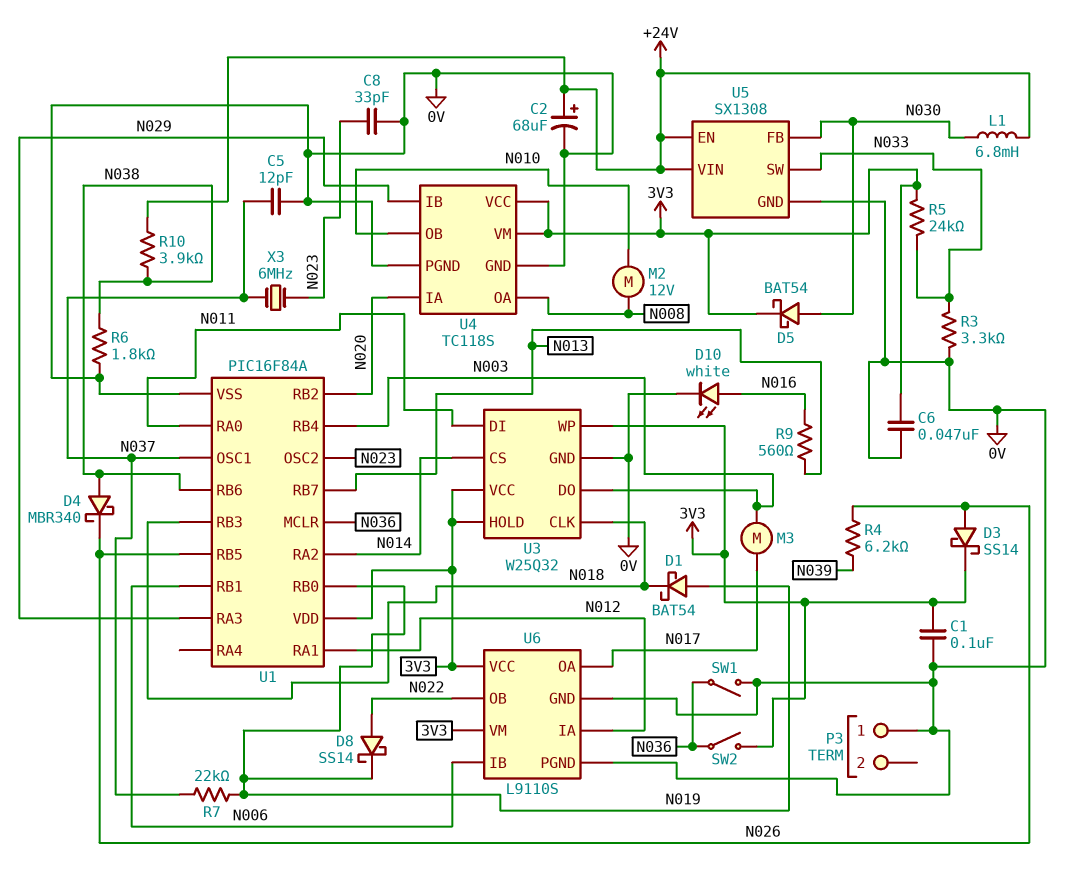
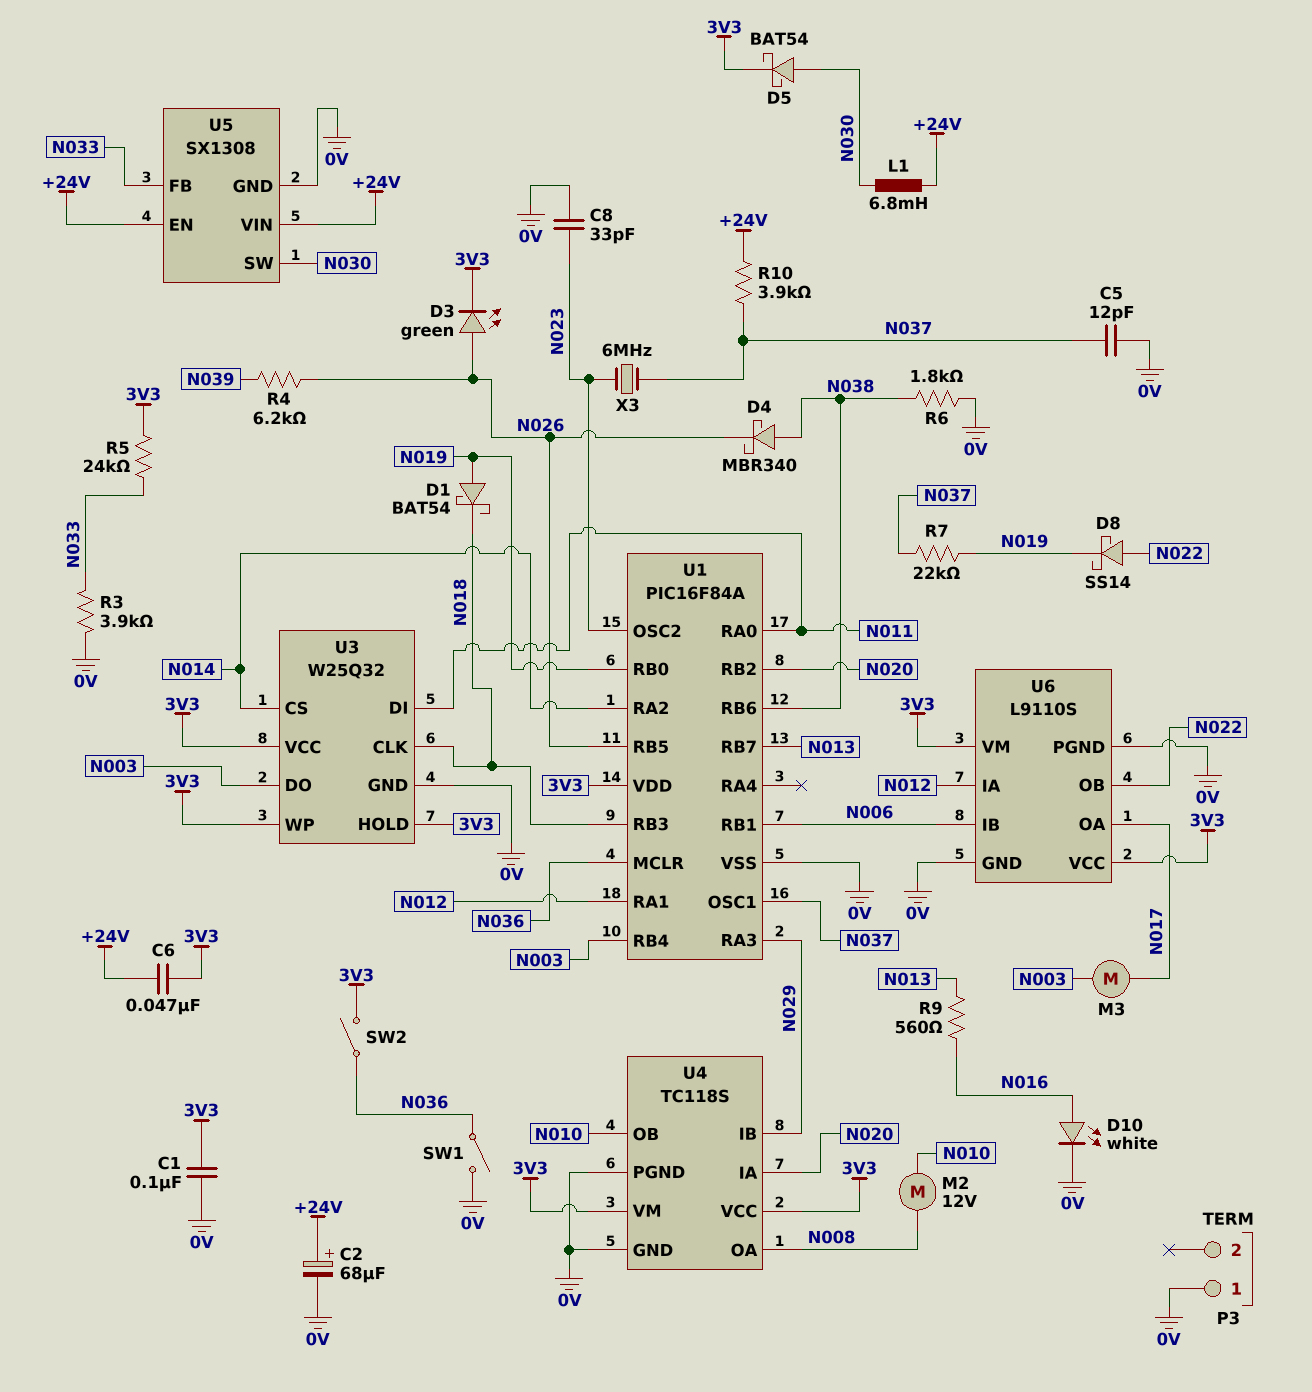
C6: 47nF (0V, 3V3) -> 47nF (+24V, 3V3)
D3: schottky SS14 (A N026, K 3V3) -> LED green (A N026, K 3V3)
R3: 3.3k (0V, N033) -> 3.9k (0V, N033)
R10: 3.9k (+24V, N038) -> 3.9k (+24V, N037)
U5 pin FB: N030 -> N033
U5 pin SW: N033 -> N030

